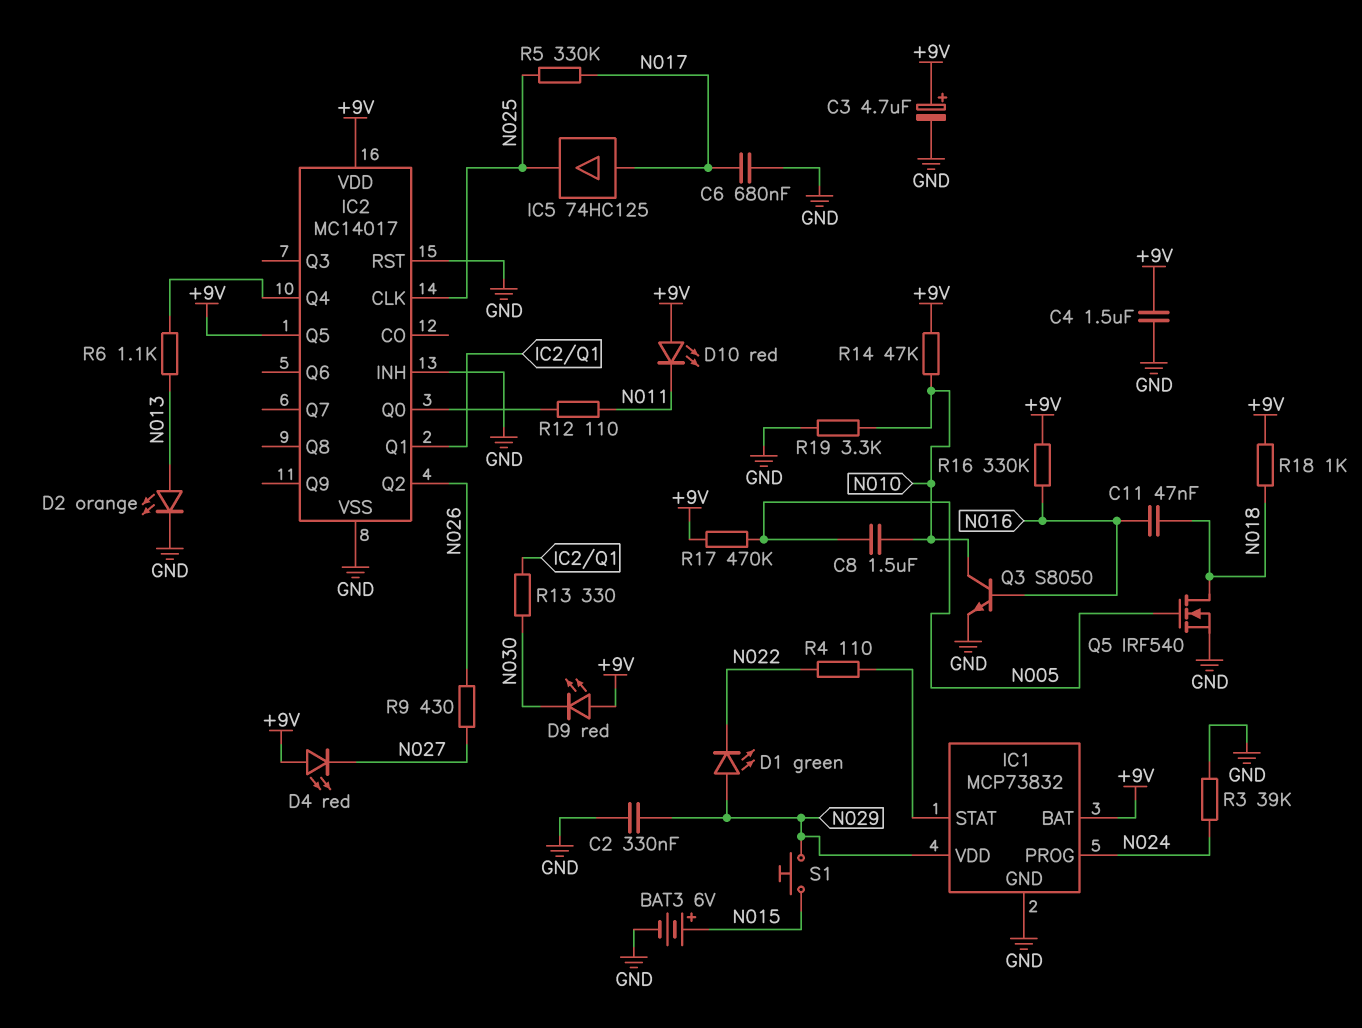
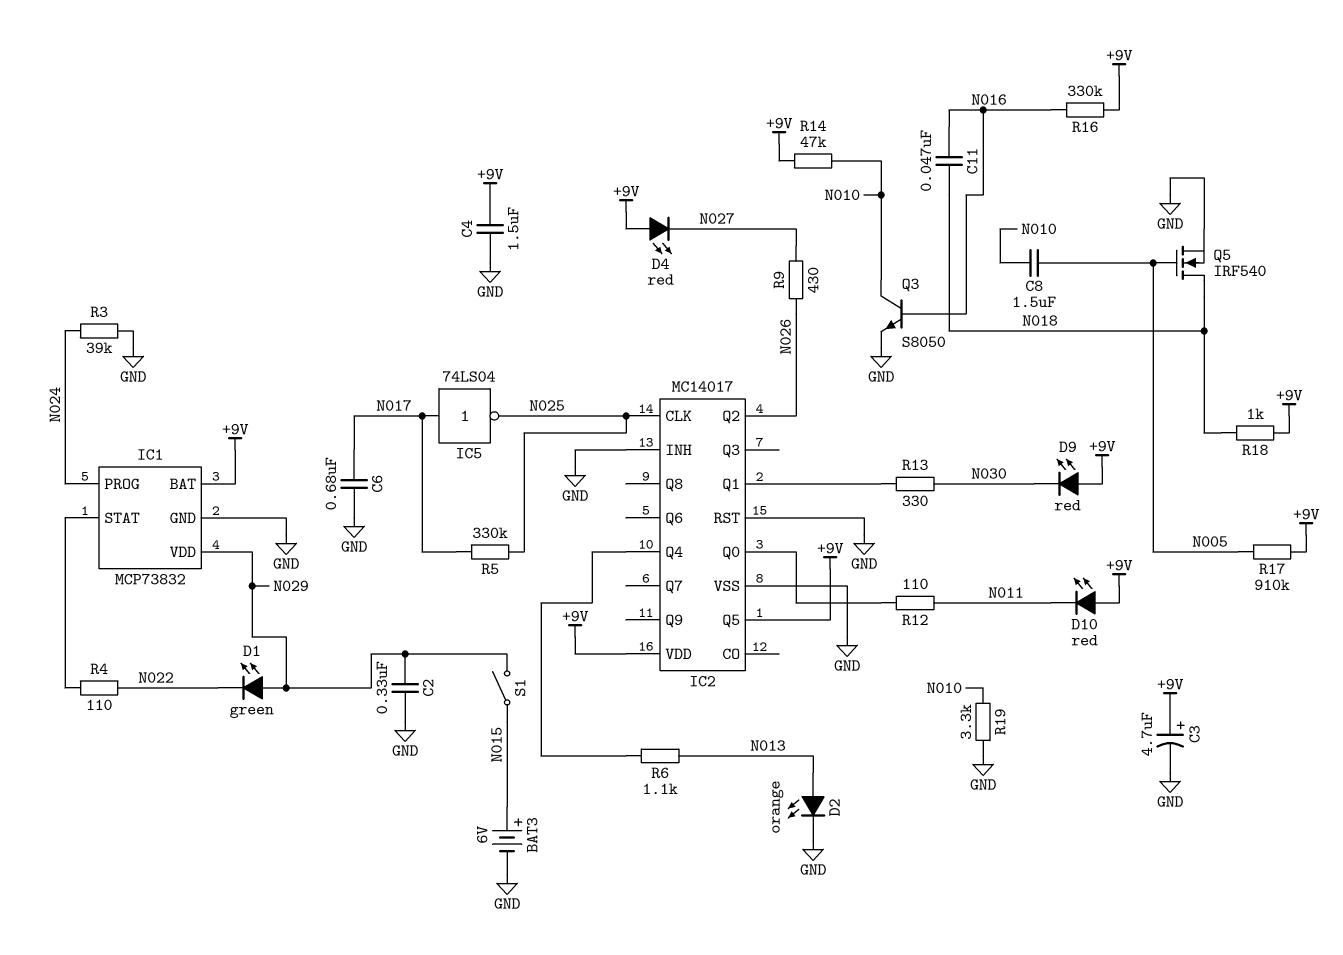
IC5: buffer 74HC125 (in N017, out N025) -> NOT 74LS04 (in N017, out N025)
R17: 470k (+9V, N005) -> 910k (+9V, N005)
S1: button (N015, N029) -> switch (N015, N029)

